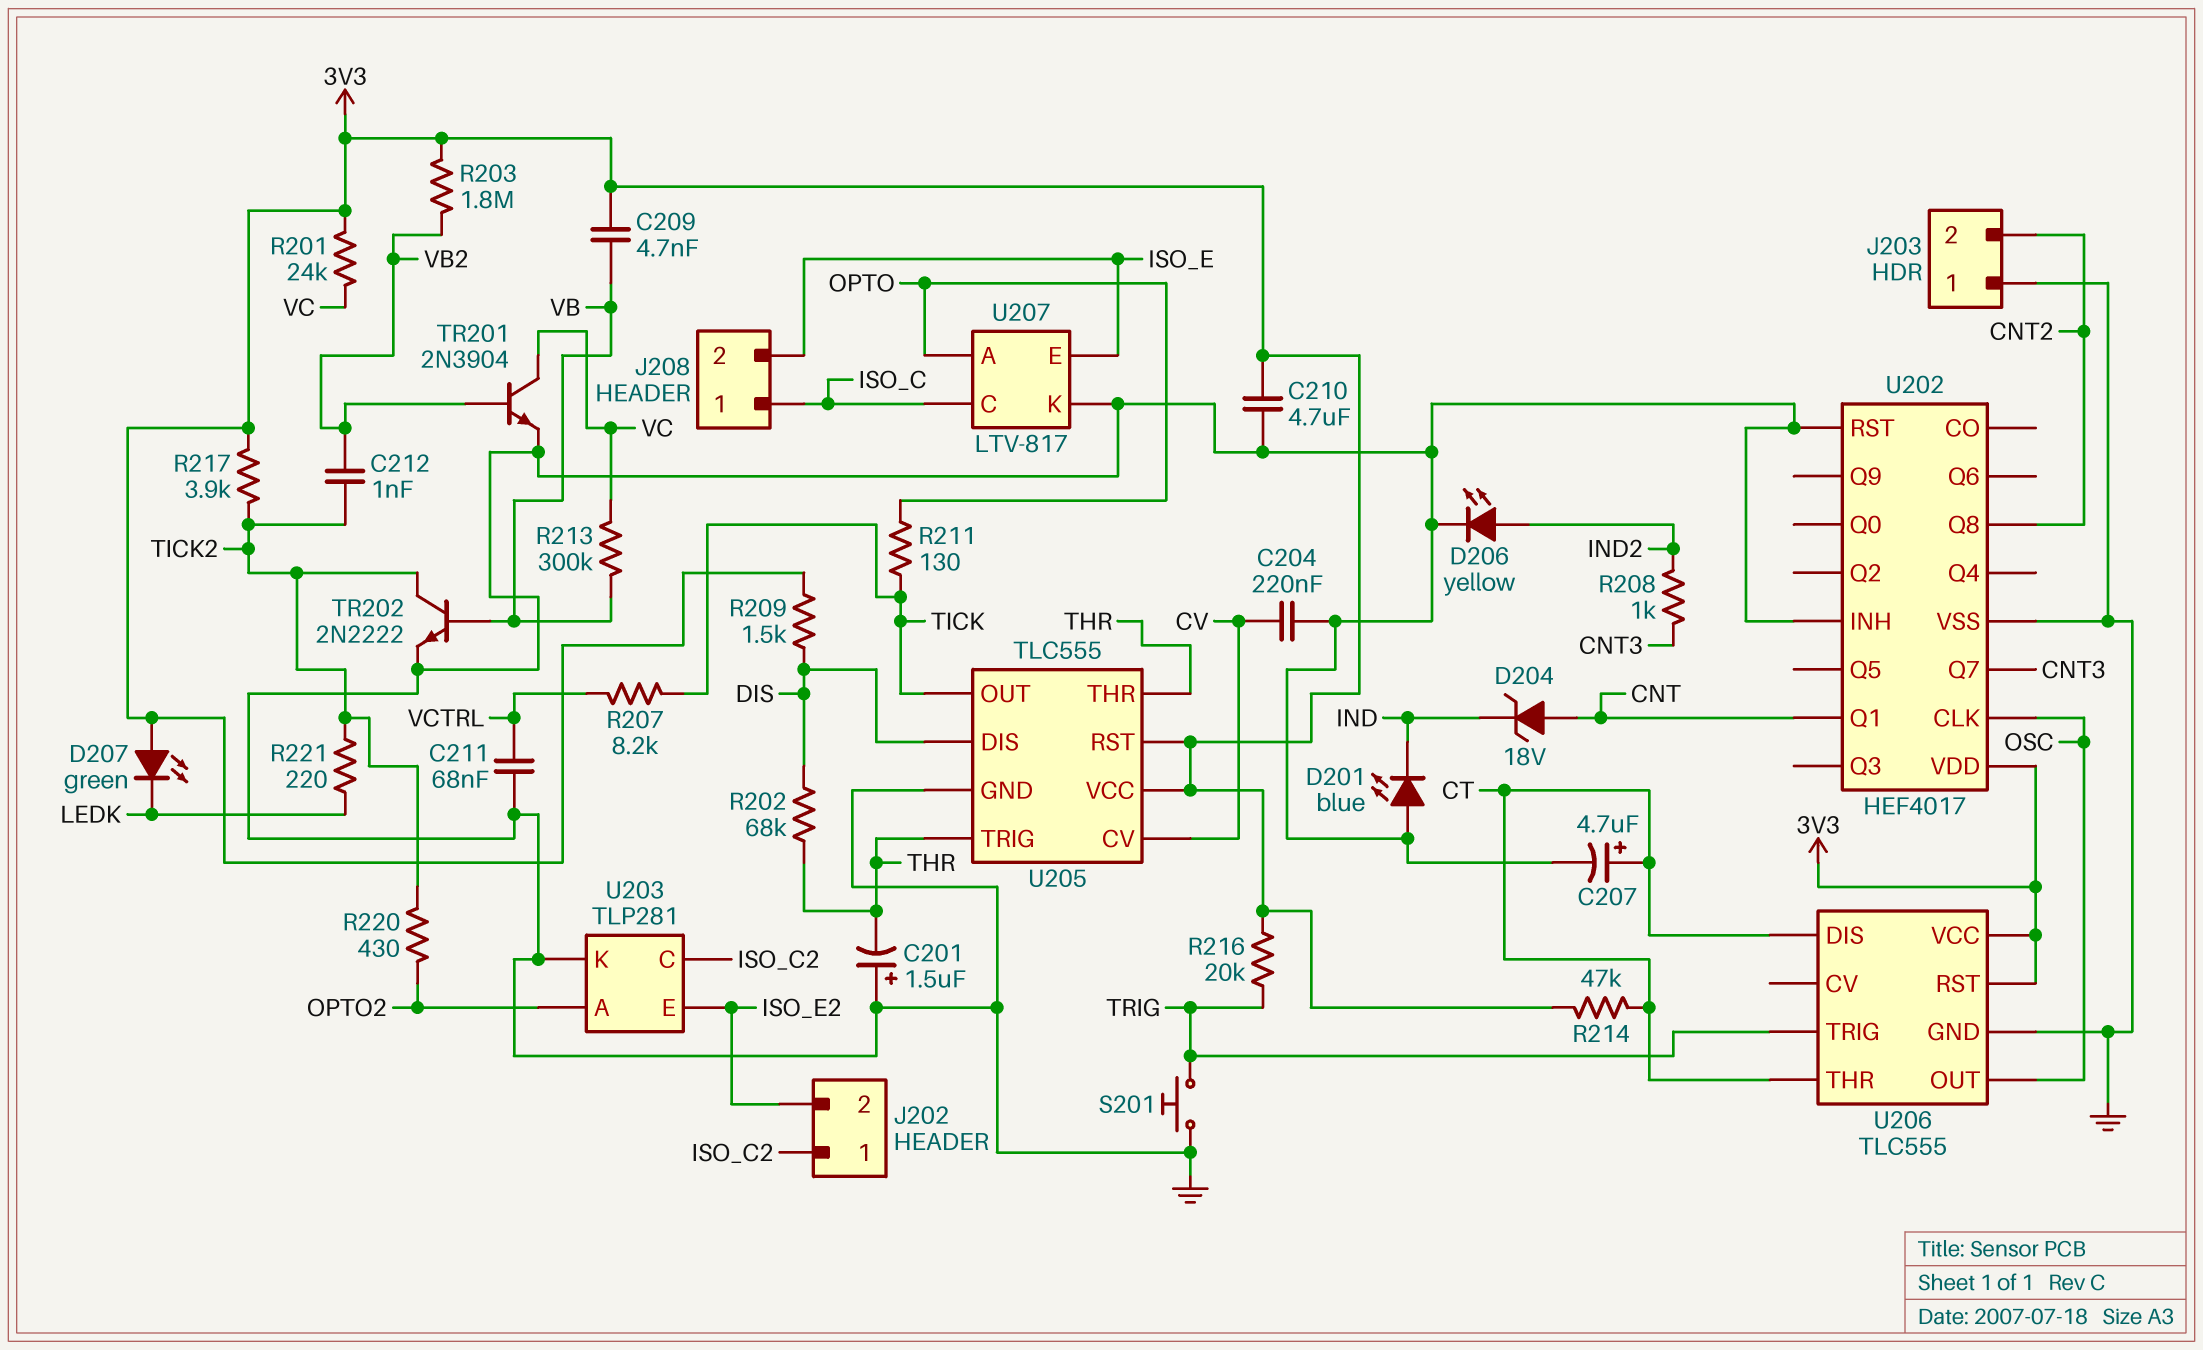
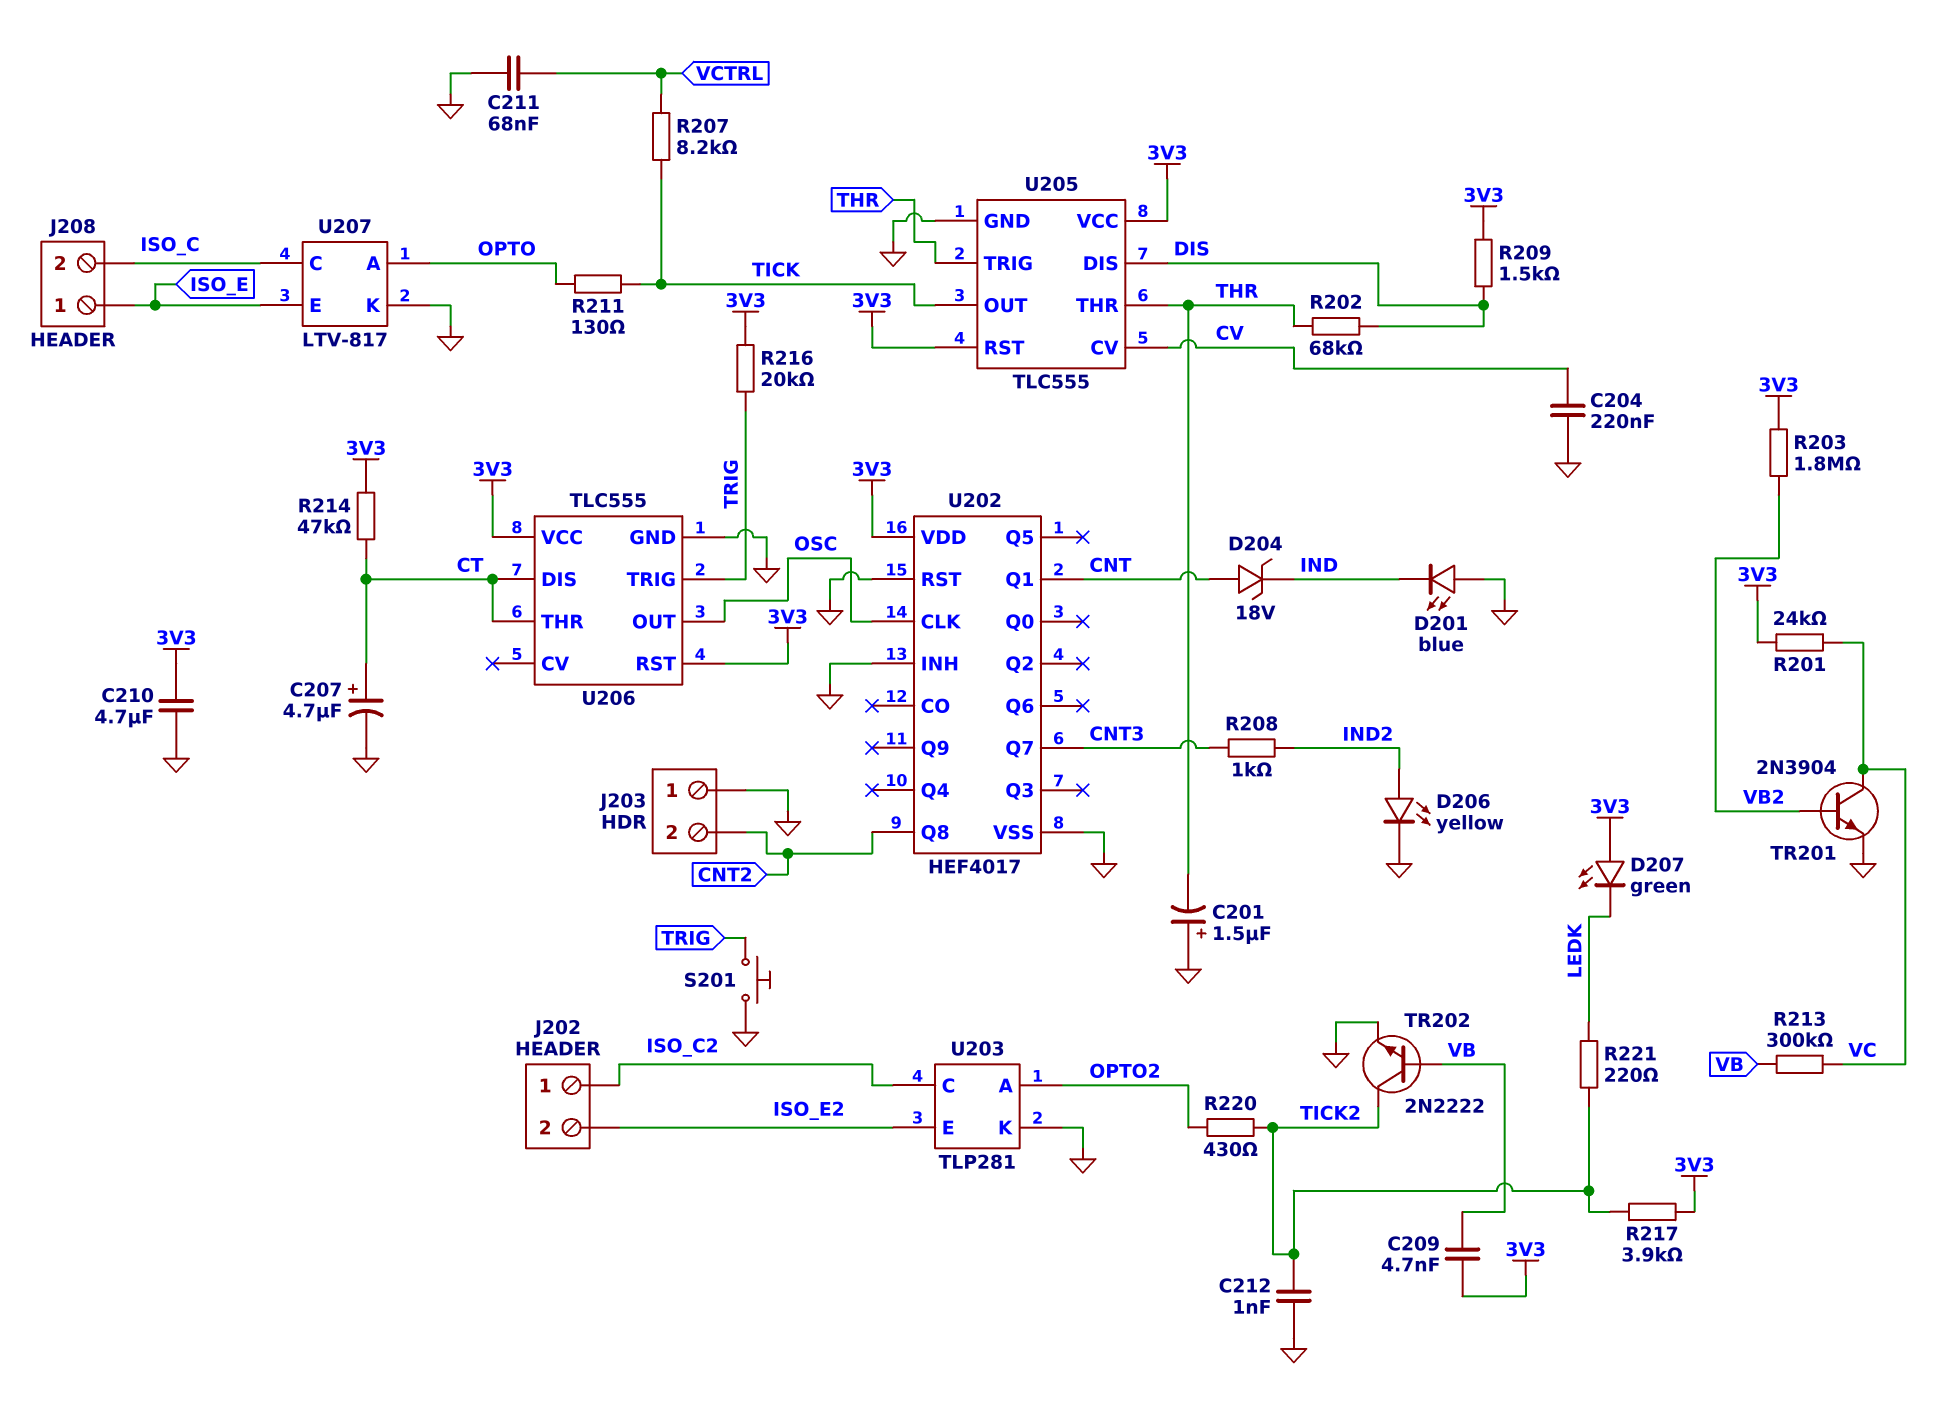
C212: 1nF (TICK2, VB2) -> 1nF (GND, TICK2)
J208 pin 1: ISO_C -> ISO_E
J208 pin 2: ISO_E -> ISO_C

